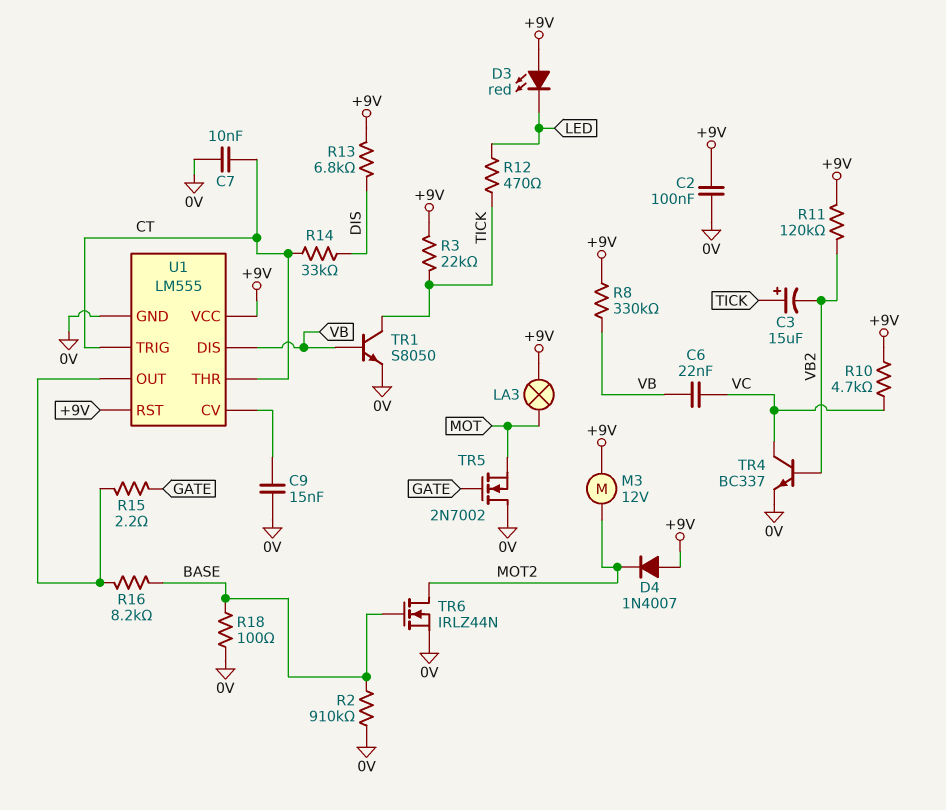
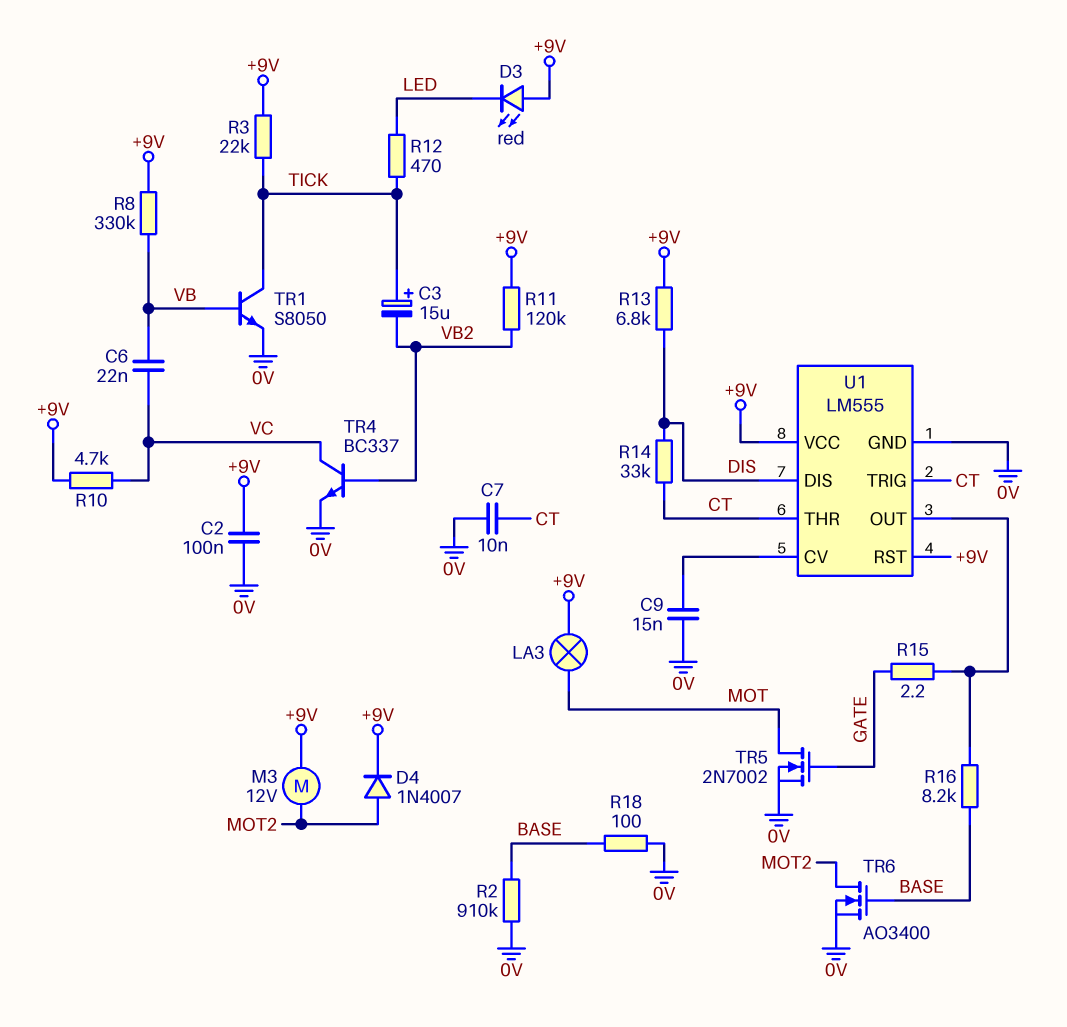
D4: diode 1N4007 (A +9V, K MOT2) -> diode 1N4007 (A MOT2, K +9V)
TR5: NMOS 2N7002 (G GATE, D 0V, S MOT) -> NMOS 2N7002 (G GATE, D MOT, S 0V)
TR6: NMOS IRLZ44N (G BASE, D MOT2, S 0V) -> NMOS AO3400 (G BASE, D MOT2, S 0V)
U1 pin DIS: VB -> DIS

